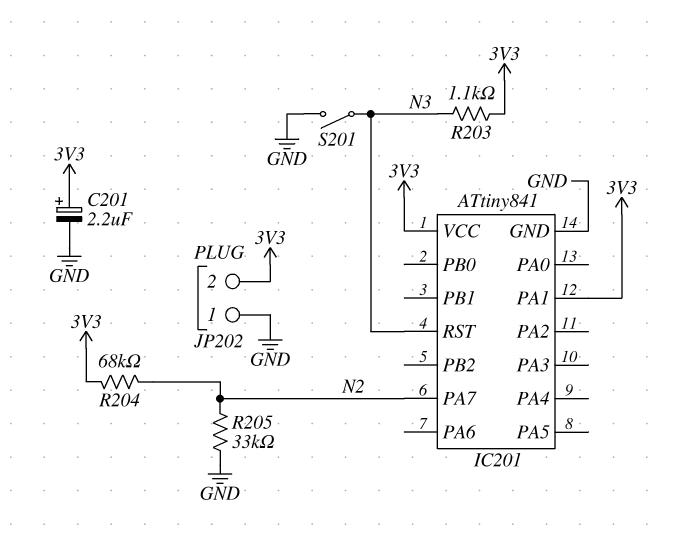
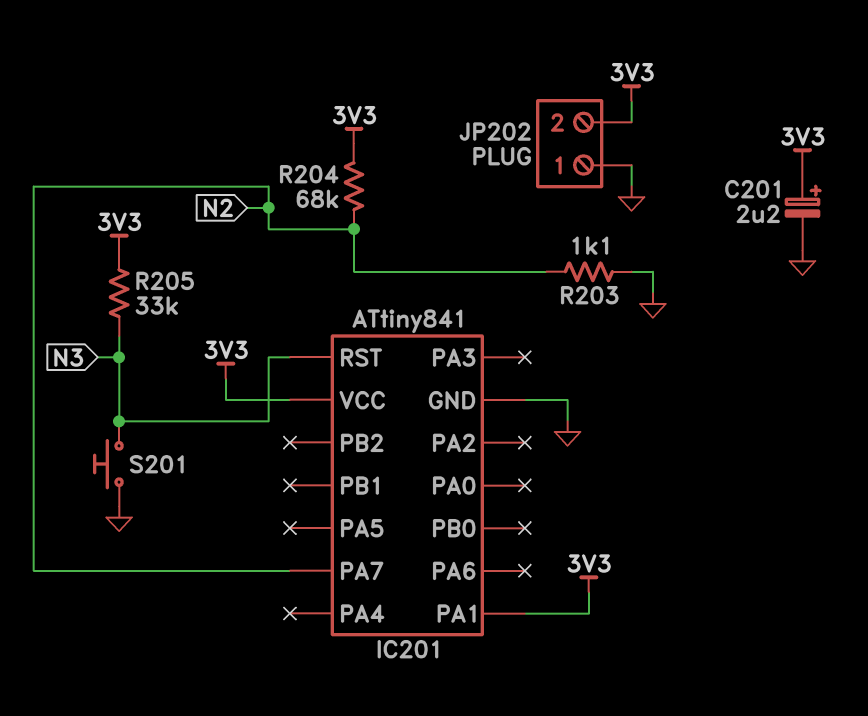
R203: 1.1k (3V3, N3) -> 1.1k (GND, N2)
R205: 33k (GND, N2) -> 33k (3V3, N3)
S201: switch (GND, N3) -> button (GND, N3)

